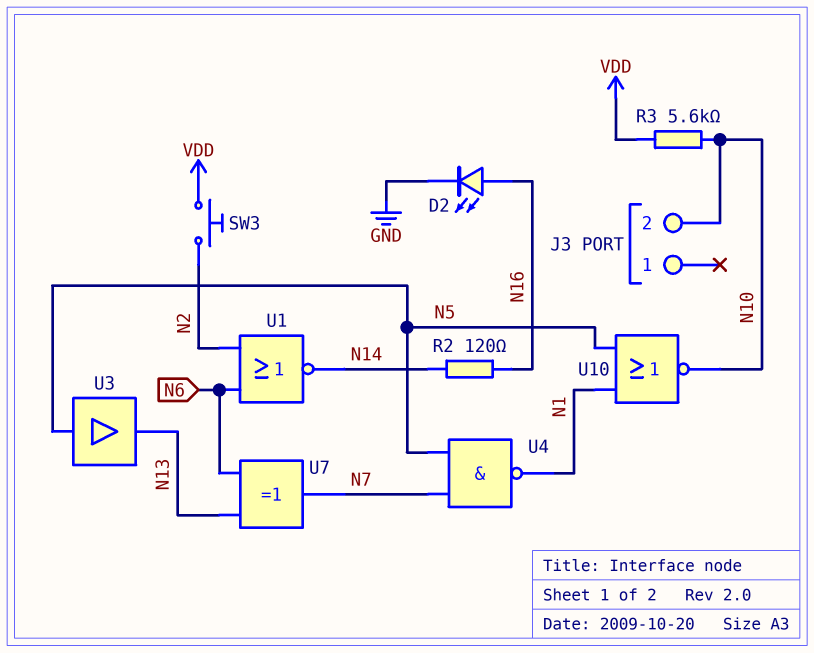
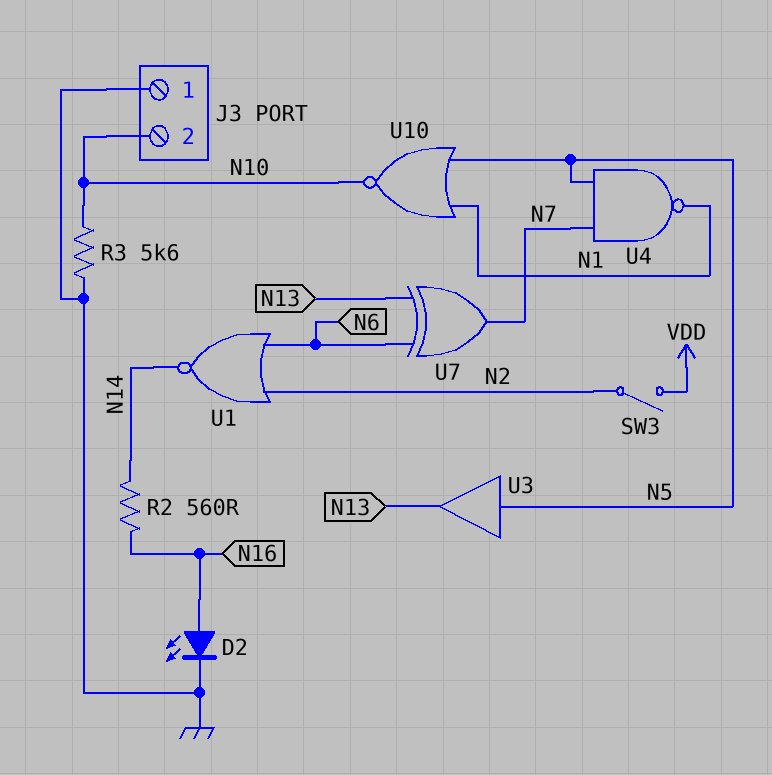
J3 pin 1: none -> GND
R2: 120 (N14, N16) -> 560 (N14, N16)
R3: 5.6k (N10, VDD) -> 5.6k (GND, N10)
SW3: button (N2, VDD) -> switch (N2, VDD)

